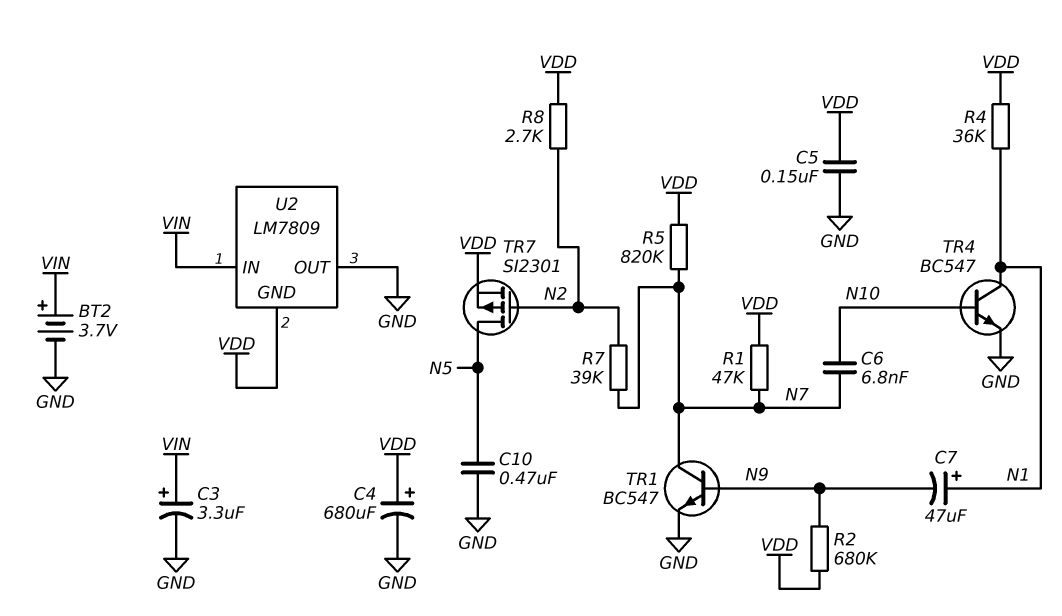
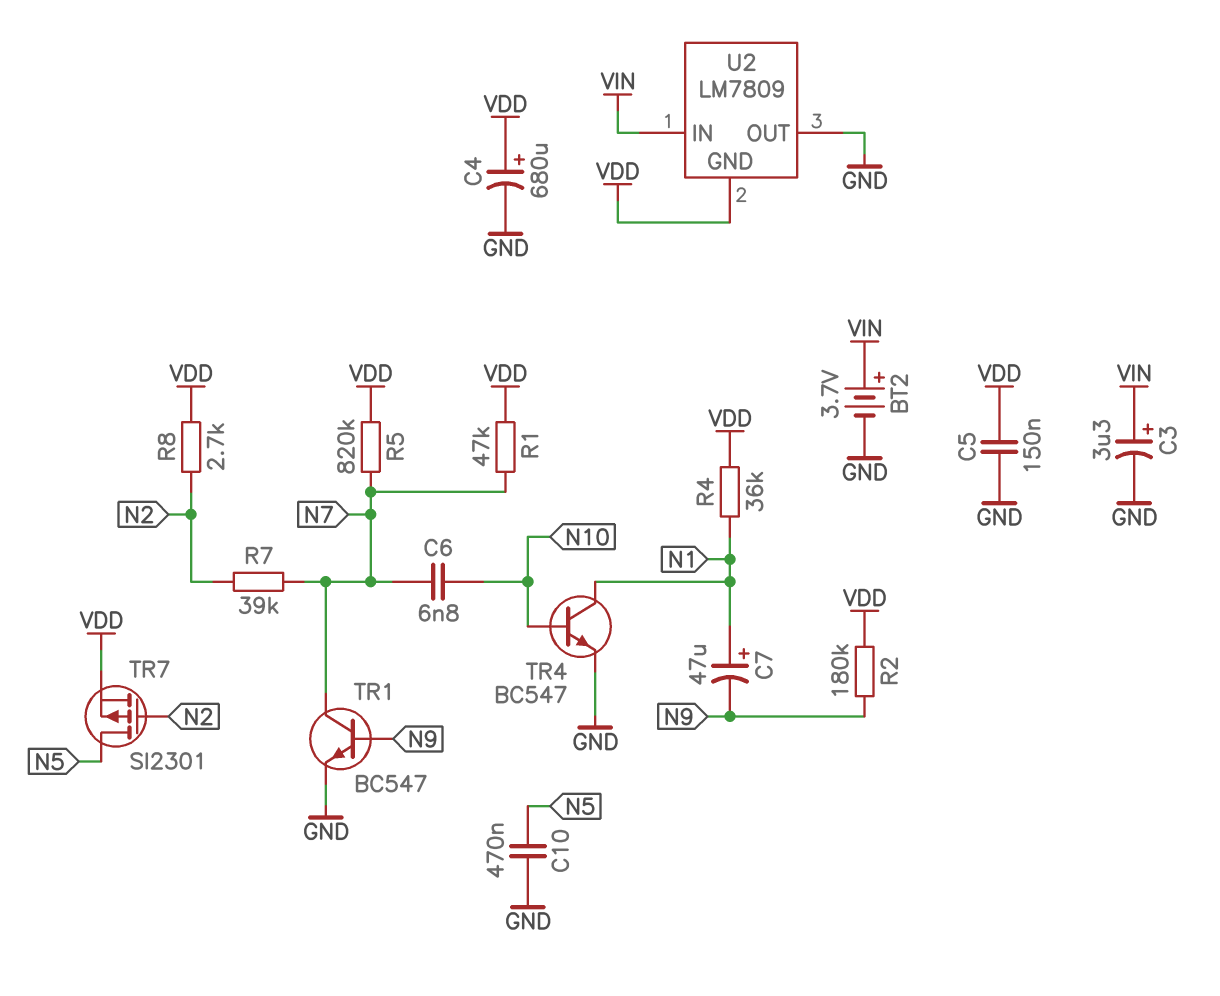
R2: 680k (N9, VDD) -> 180k (N9, VDD)

